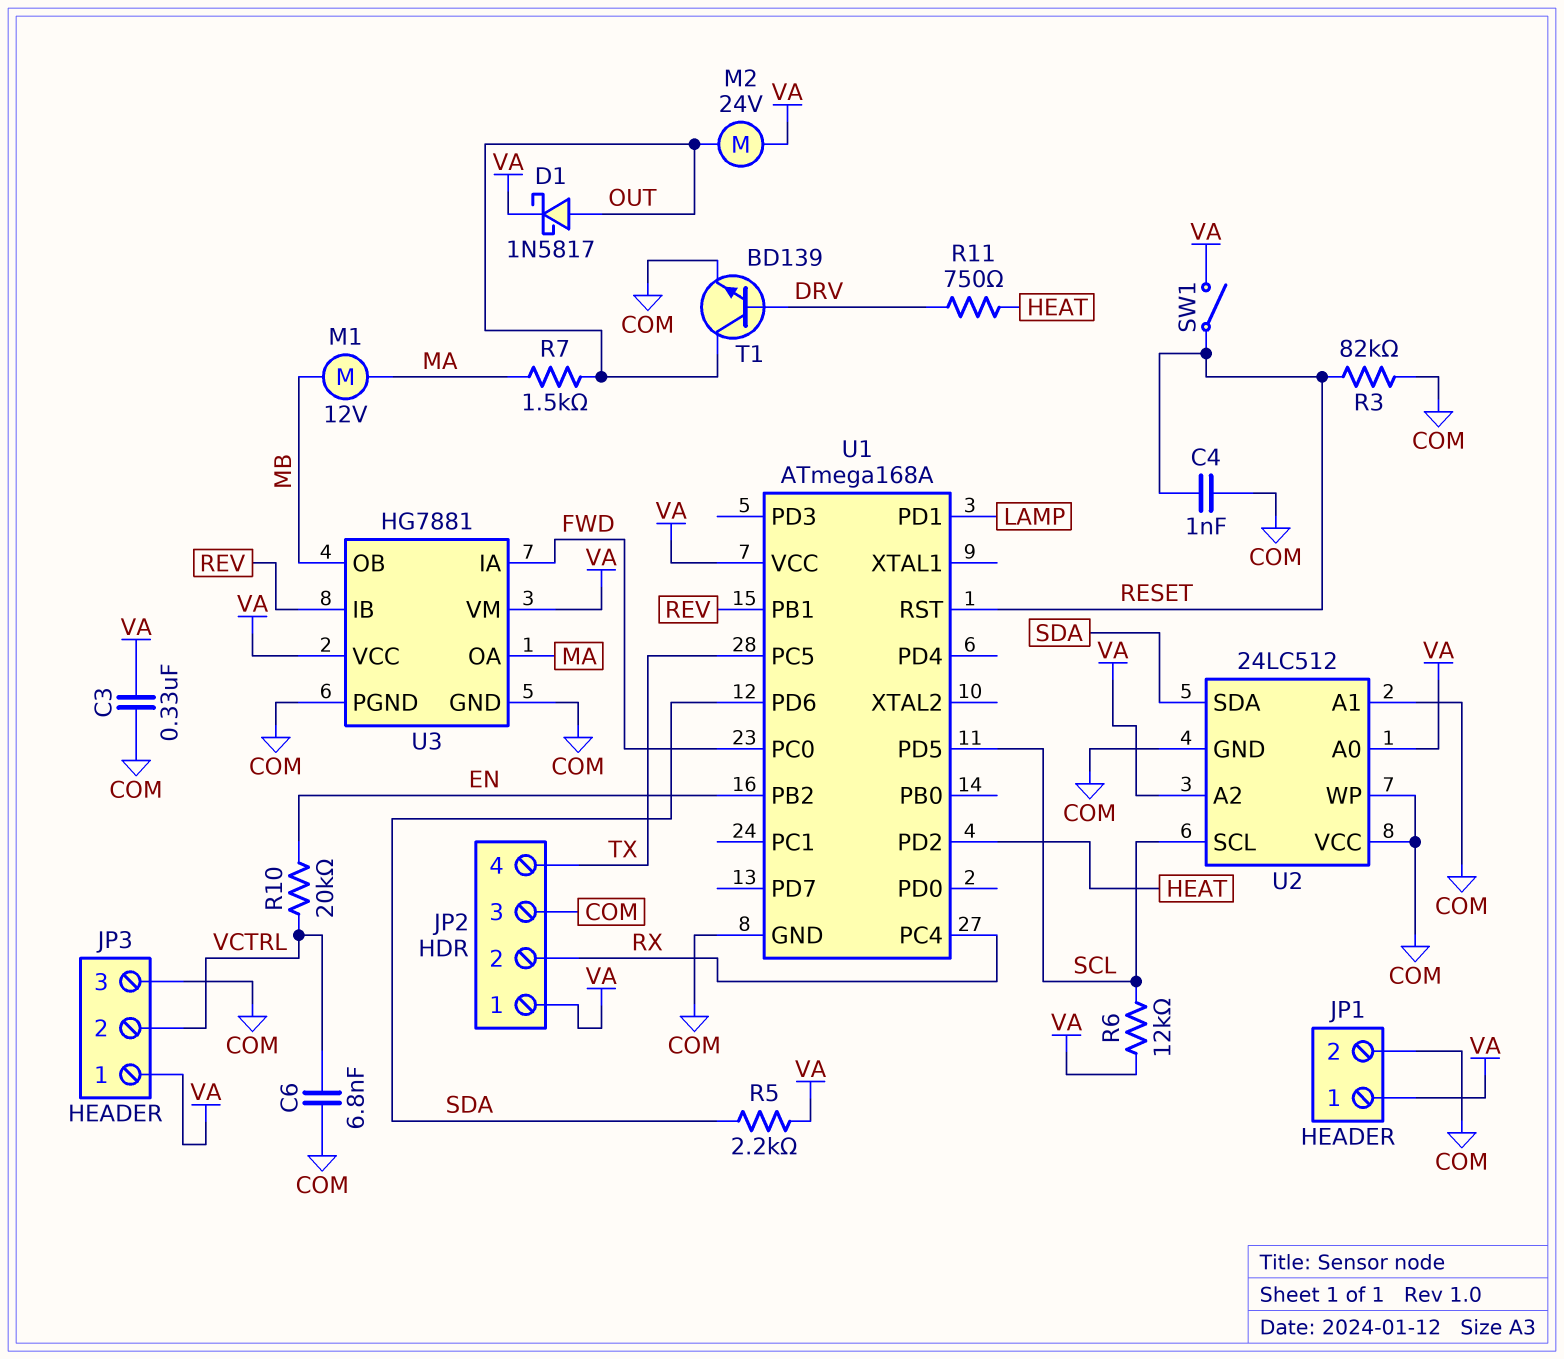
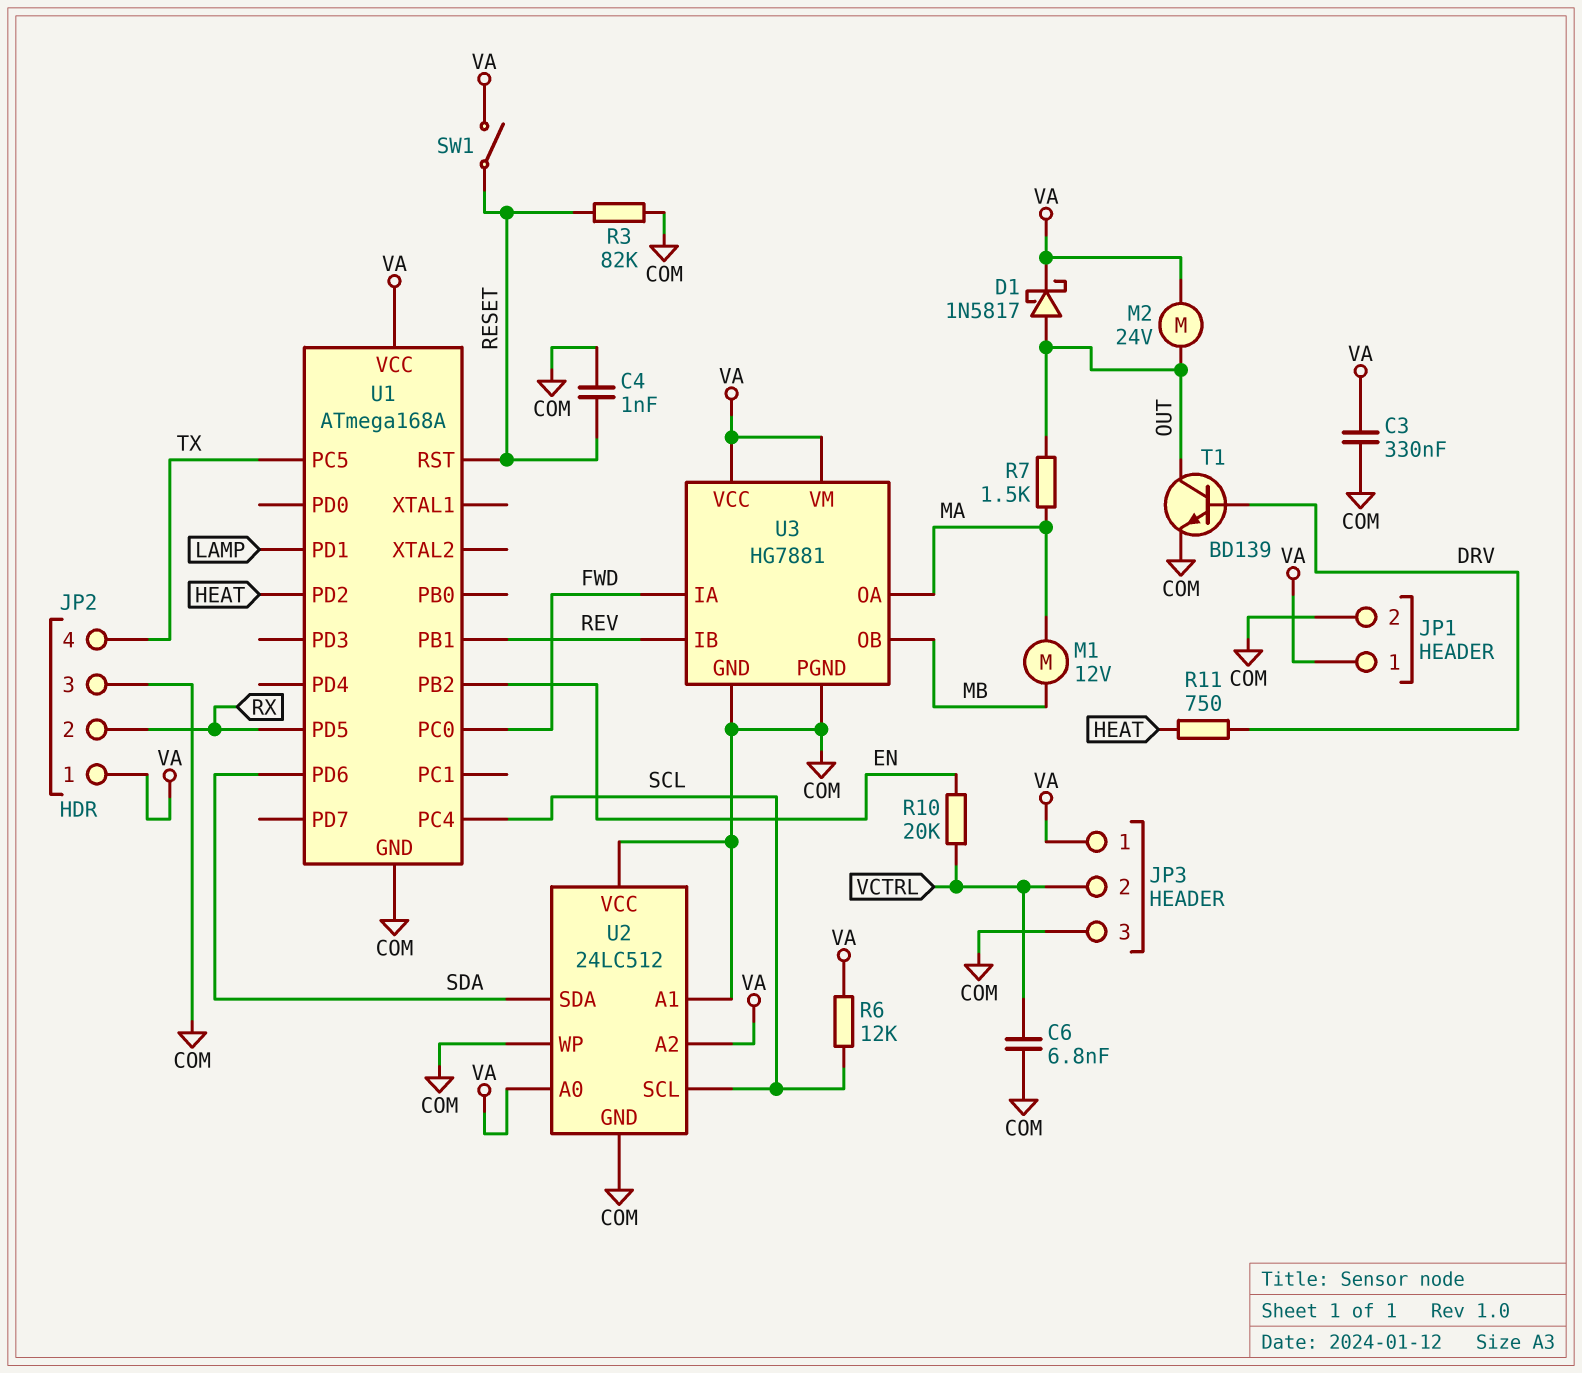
R5: 2.2k (SDA, VA) -> none
U1 pin PC4: RX -> SCL
U1 pin PD5: SCL -> RX

